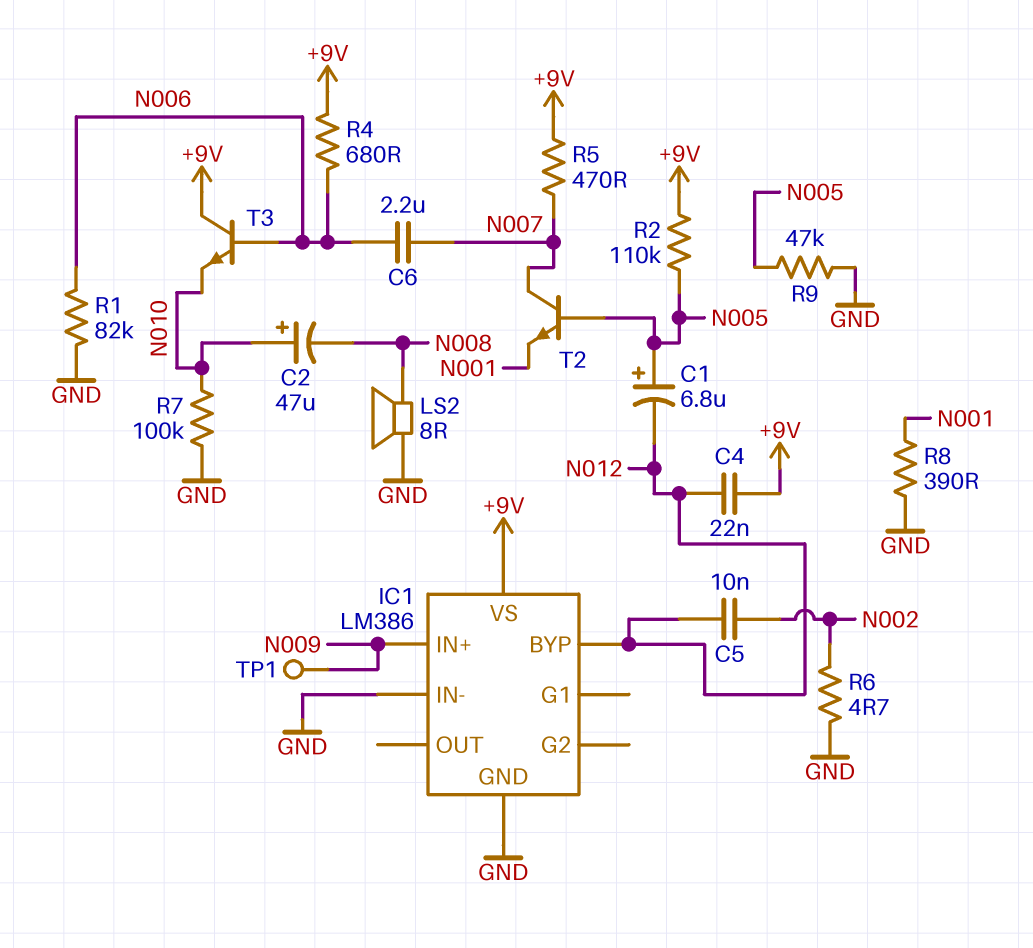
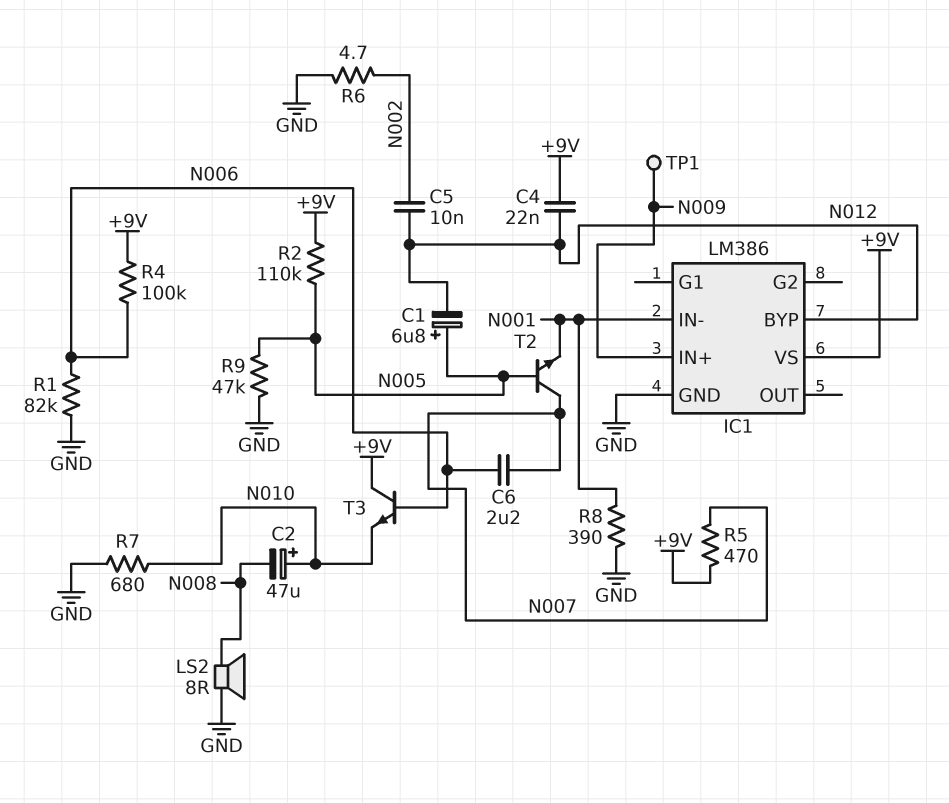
IC1 pin IN-: GND -> N001
R4: 680 (+9V, N006) -> 100k (+9V, N006)
R7: 100k (GND, N010) -> 680 (GND, N010)

